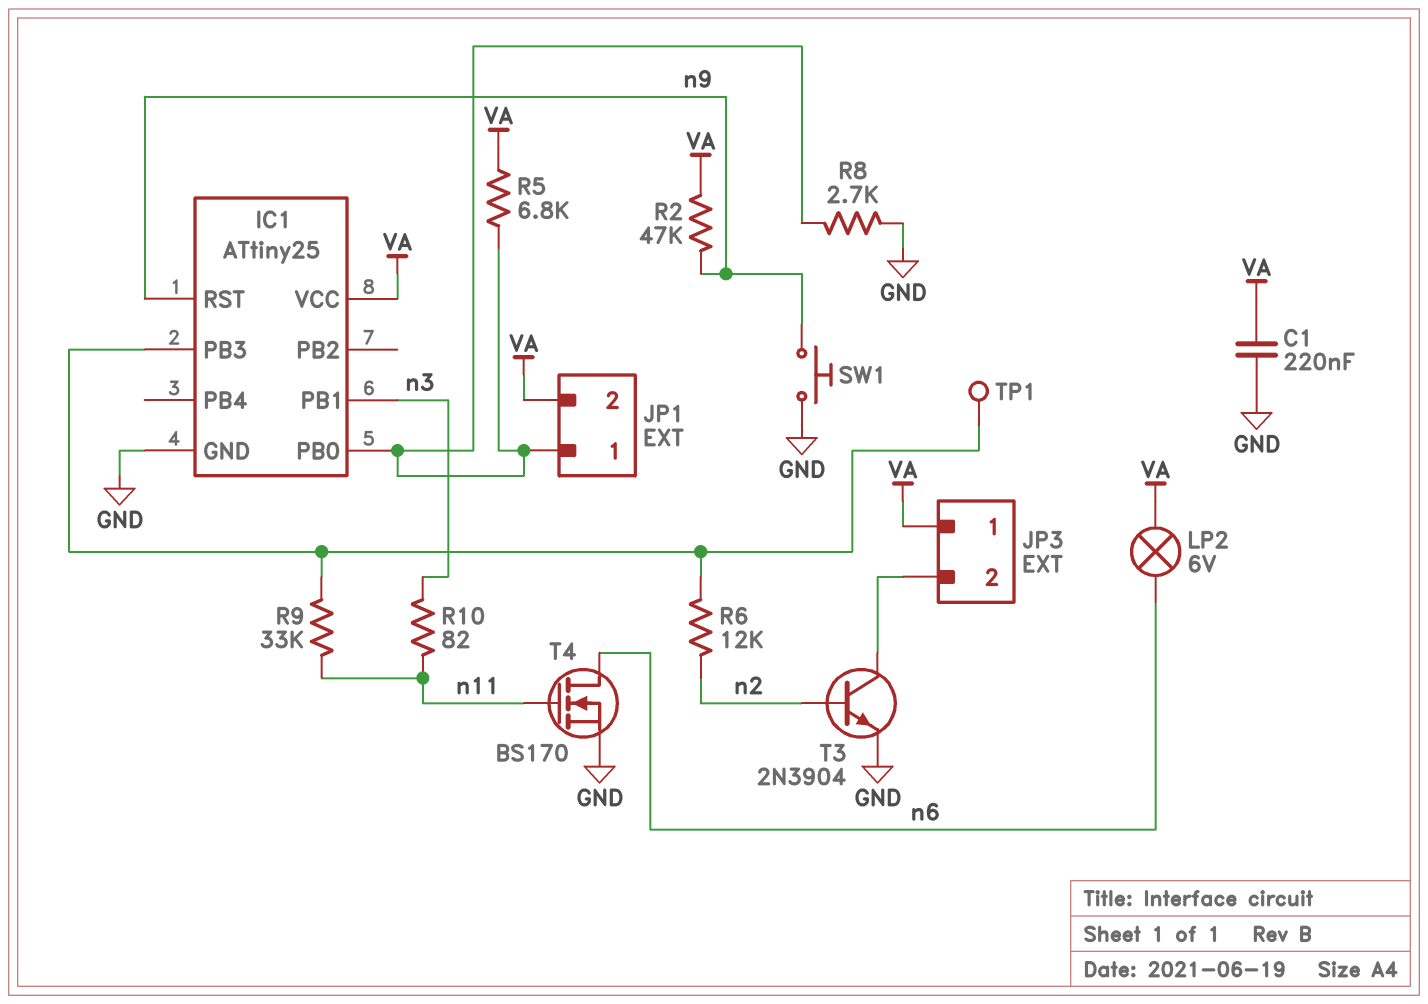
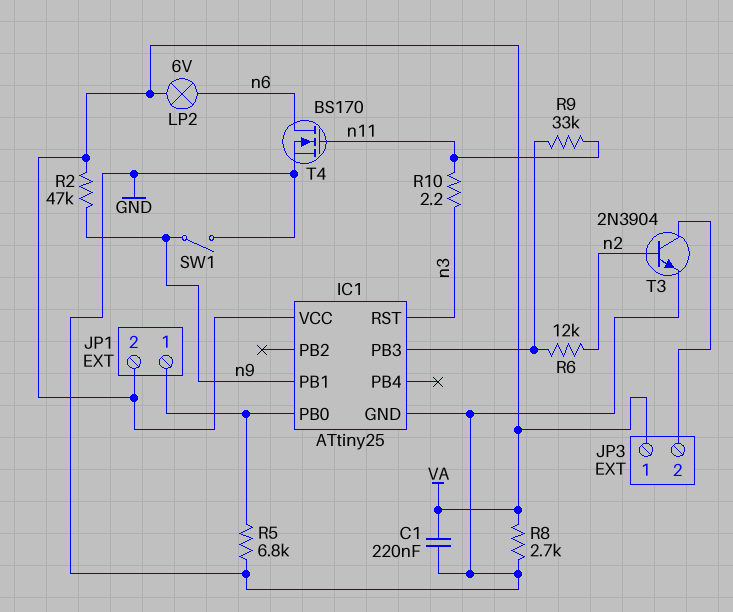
IC1 pin PB1: n3 -> n9
IC1 pin RST: n9 -> n3
R5: 6.8k (IC1/PB0, VA) -> 6.8k (GND, IC1/PB0)
R8: 2.7k (GND, IC1/PB0) -> 2.7k (GND, VA)
R10: 82 (n3, n11) -> 2.2 (n3, n11)
SW1: button (GND, n9) -> switch (GND, n9)
TP1: test point (IC1/PB3) -> none

